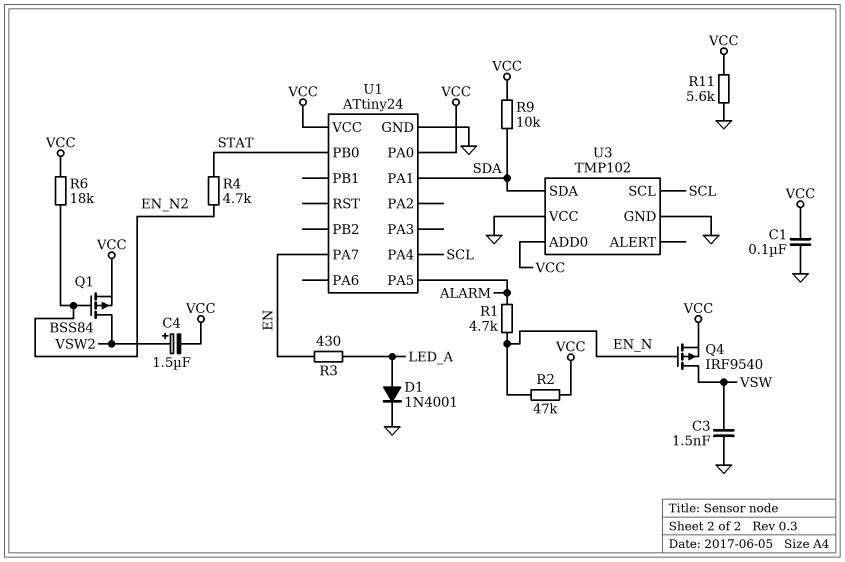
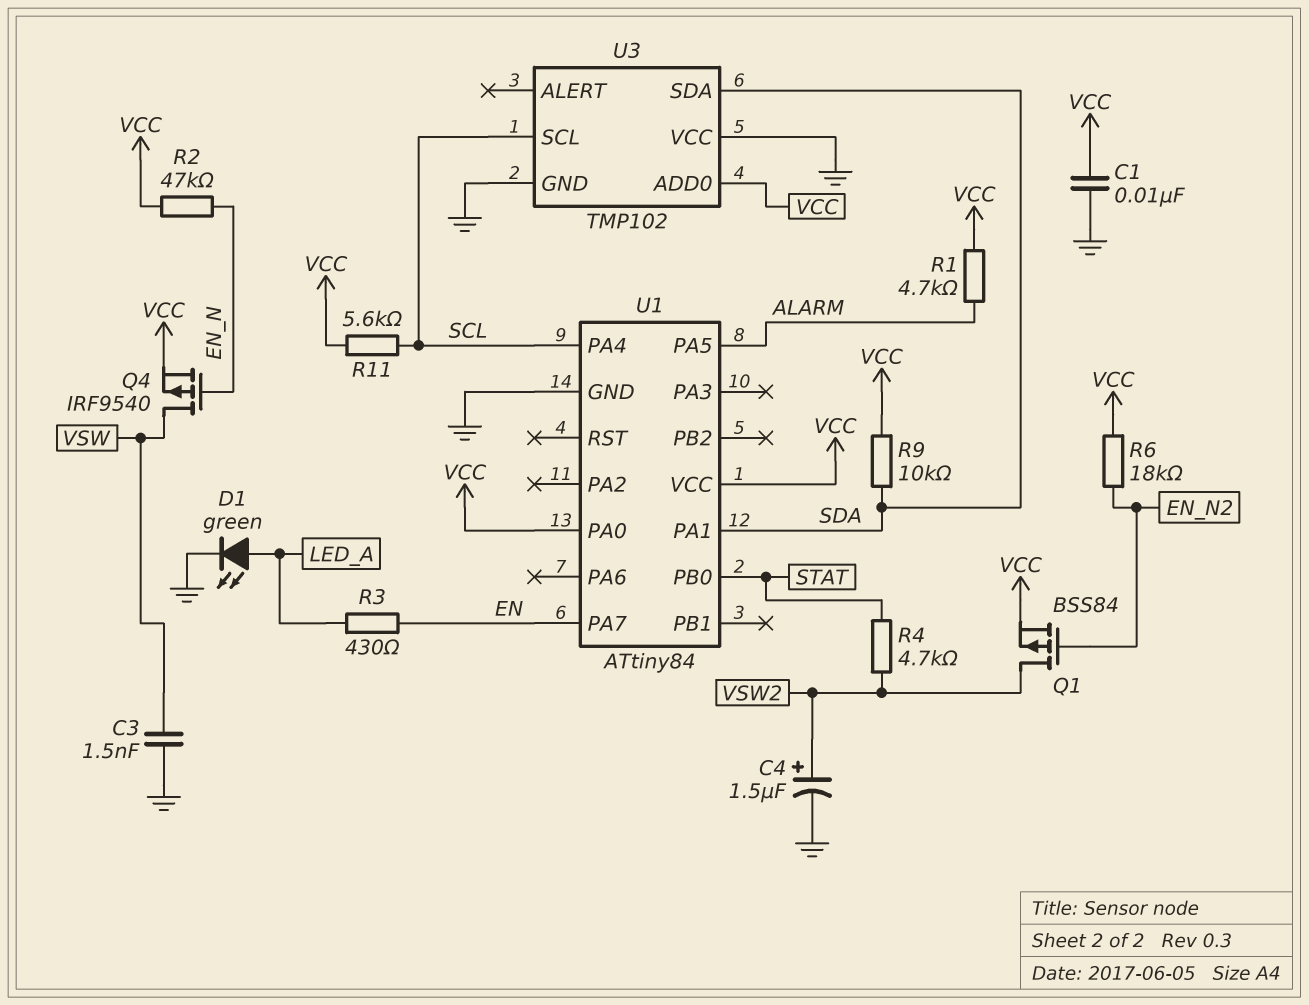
C1: 100nF (GND, VCC) -> 10nF (GND, VCC)
C4: 1.5uF (plus VSW2, minus VCC) -> 1.5uF (plus VSW2, minus GND)
D1: diode 1N4001 (A LED_A, K GND) -> LED green (A LED_A, K GND)
R1: 4.7k (ALARM, EN_N) -> 4.7k (ALARM, VCC)
R4: 4.7k (EN_N2, STAT) -> 4.7k (STAT, VSW2)
R11: 5.6k (GND, VCC) -> 5.6k (SCL, VCC)
U1: ATtiny24 -> ATtiny84

